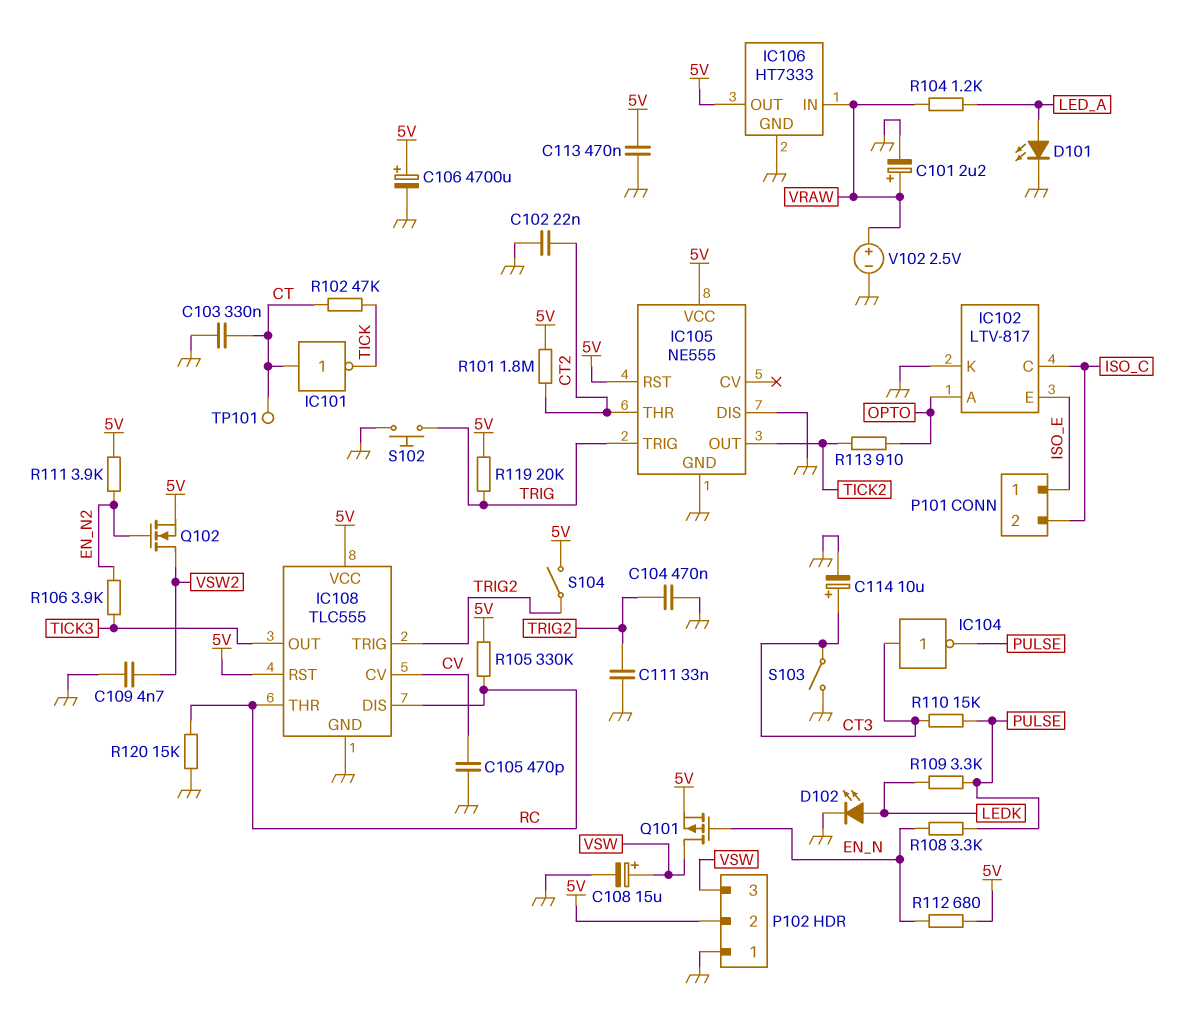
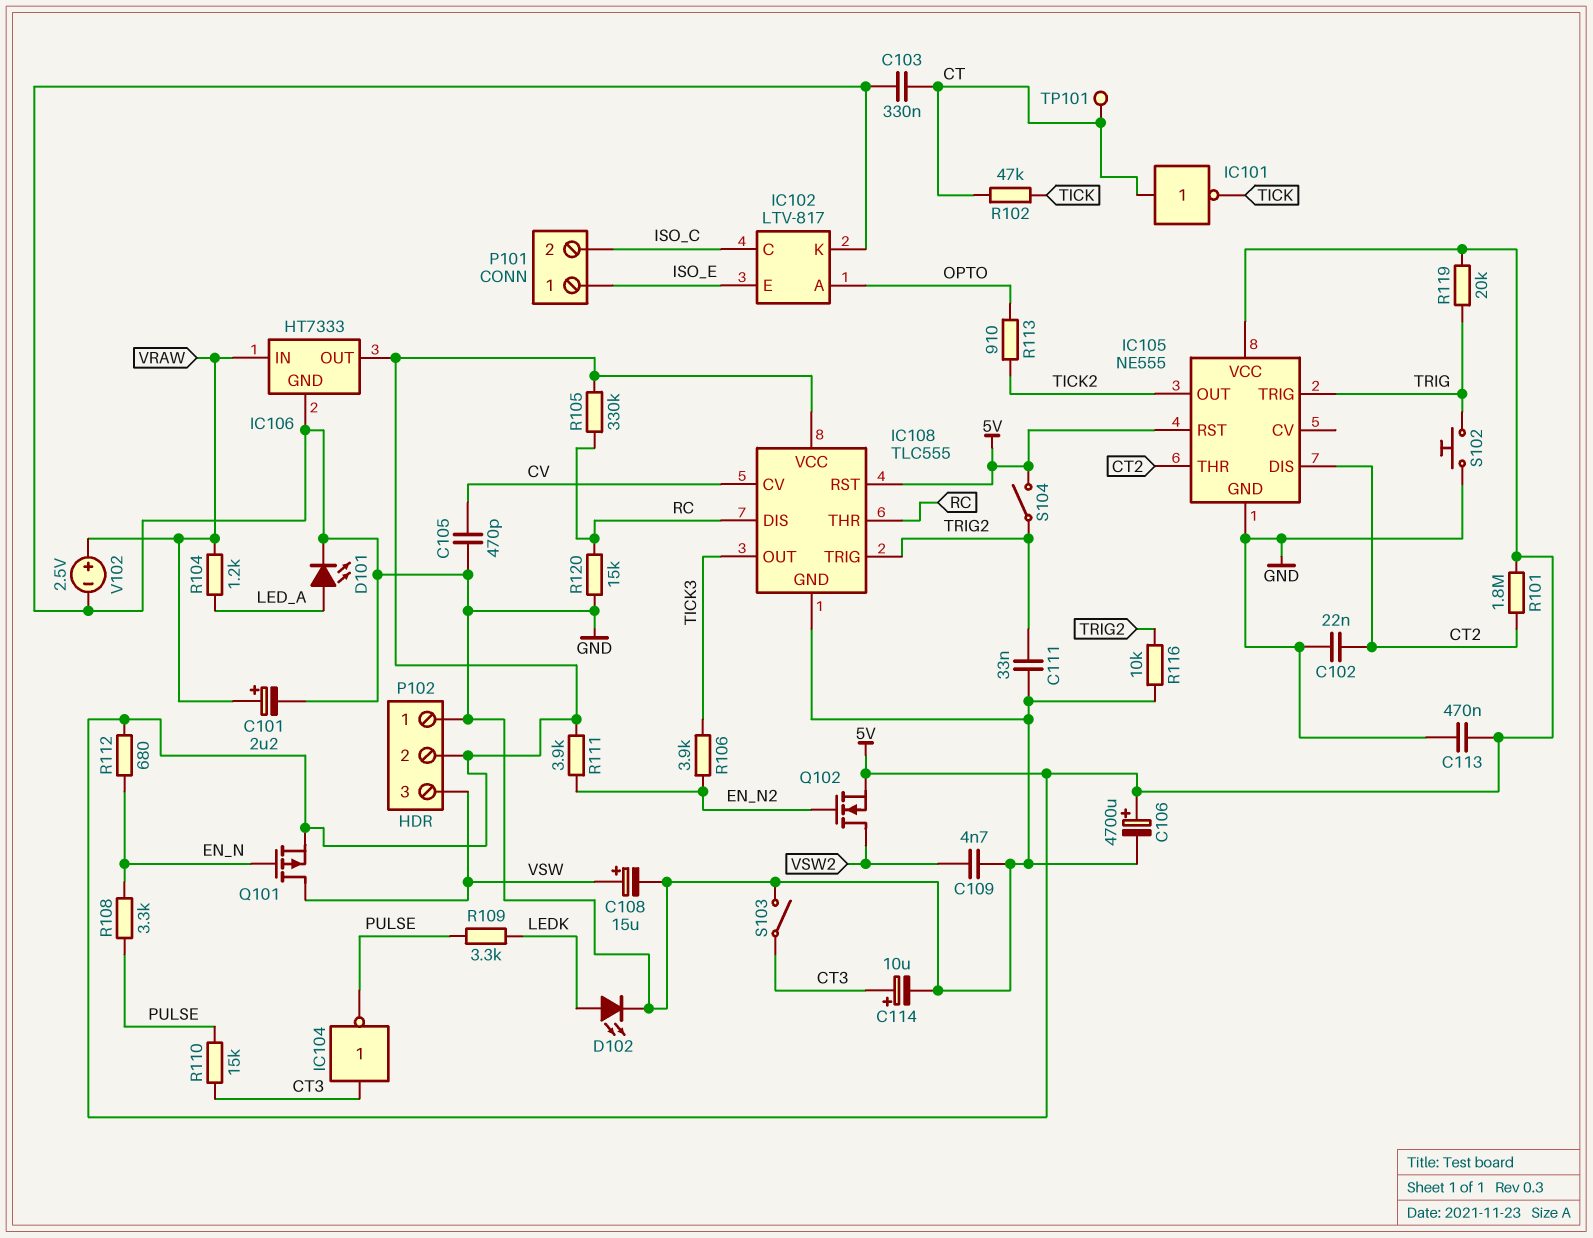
C104: 470nF (GND, TRIG2) -> none
IC105 pin DIS: GND -> CT2
R116: none -> 10k (GND, TRIG2)

